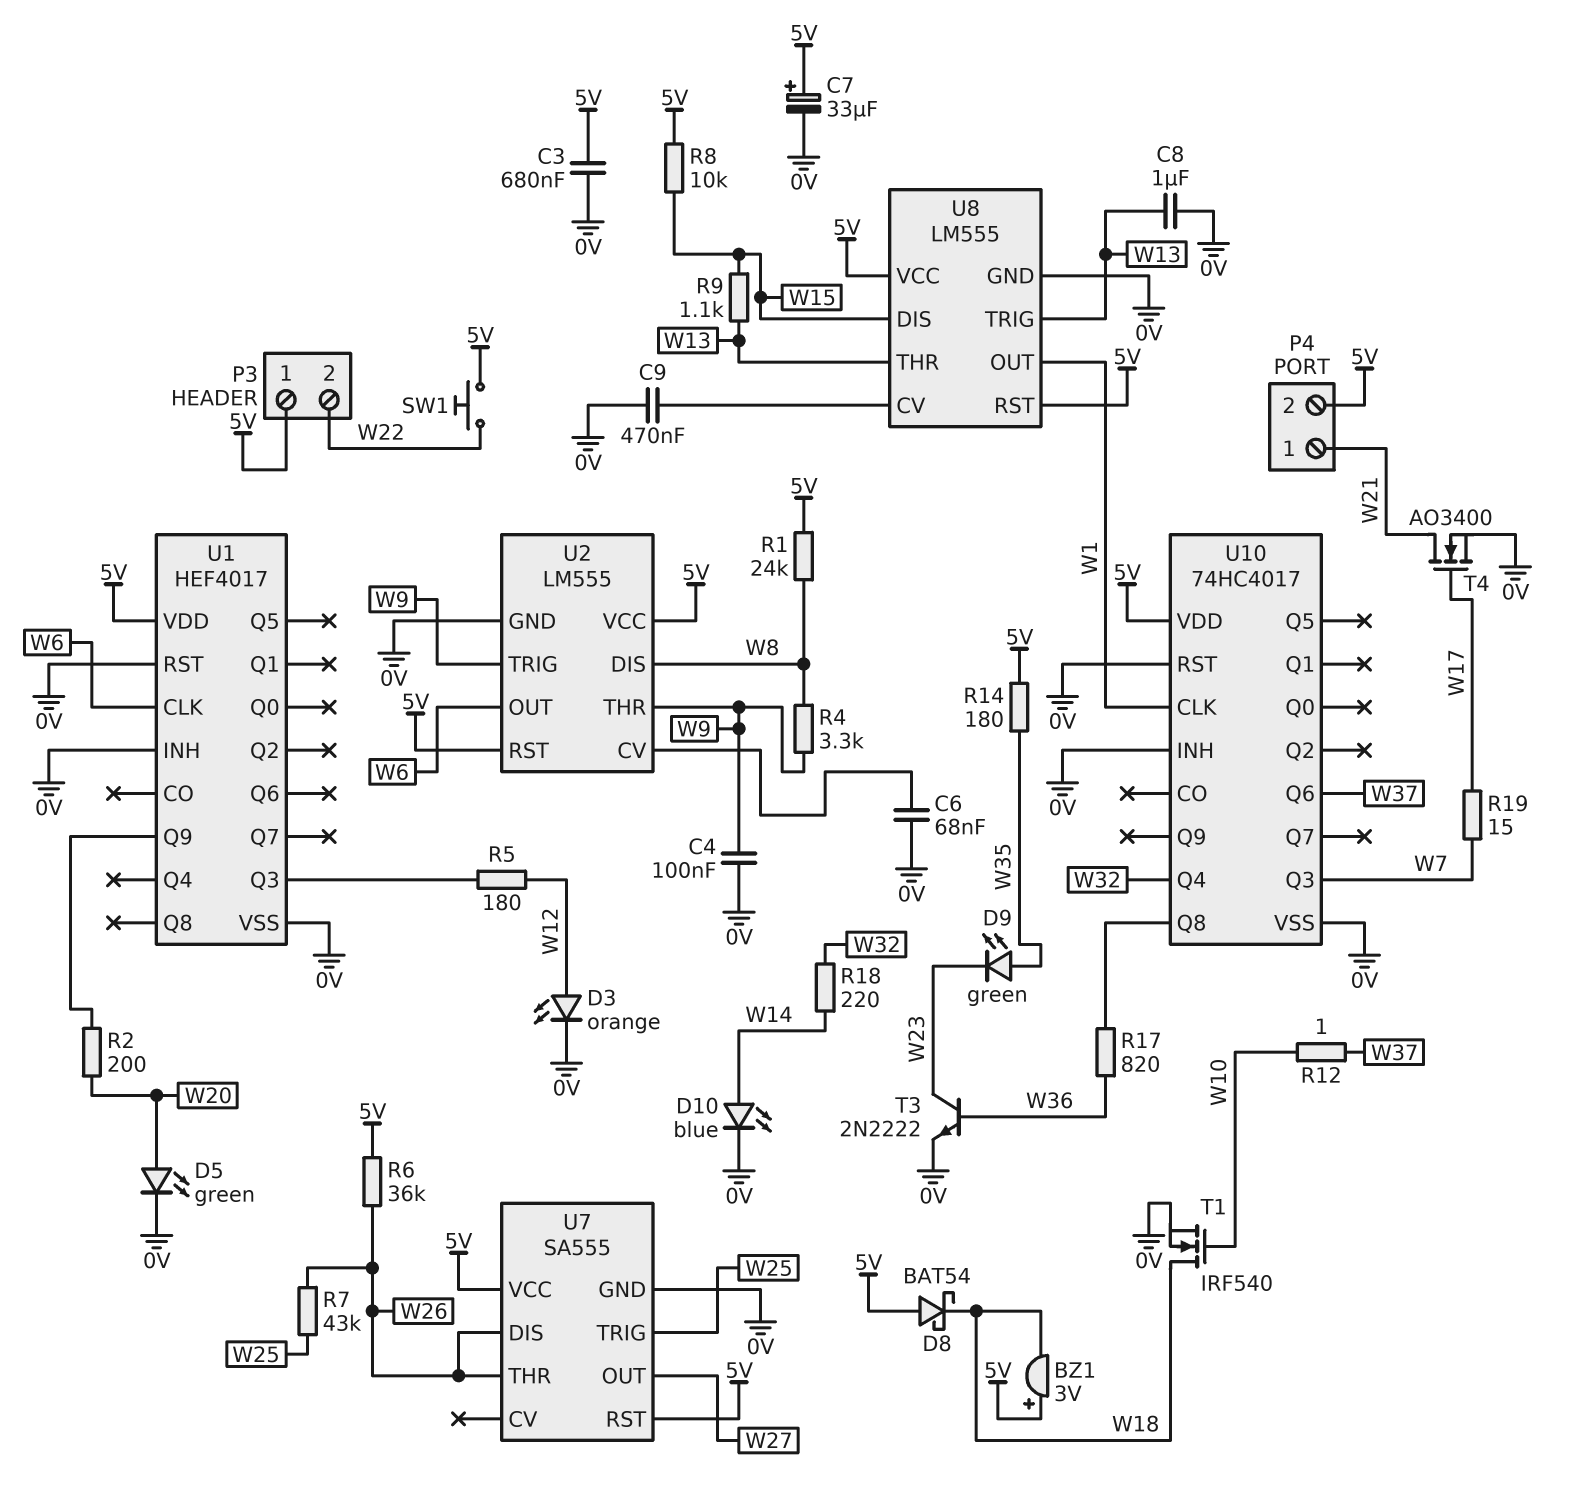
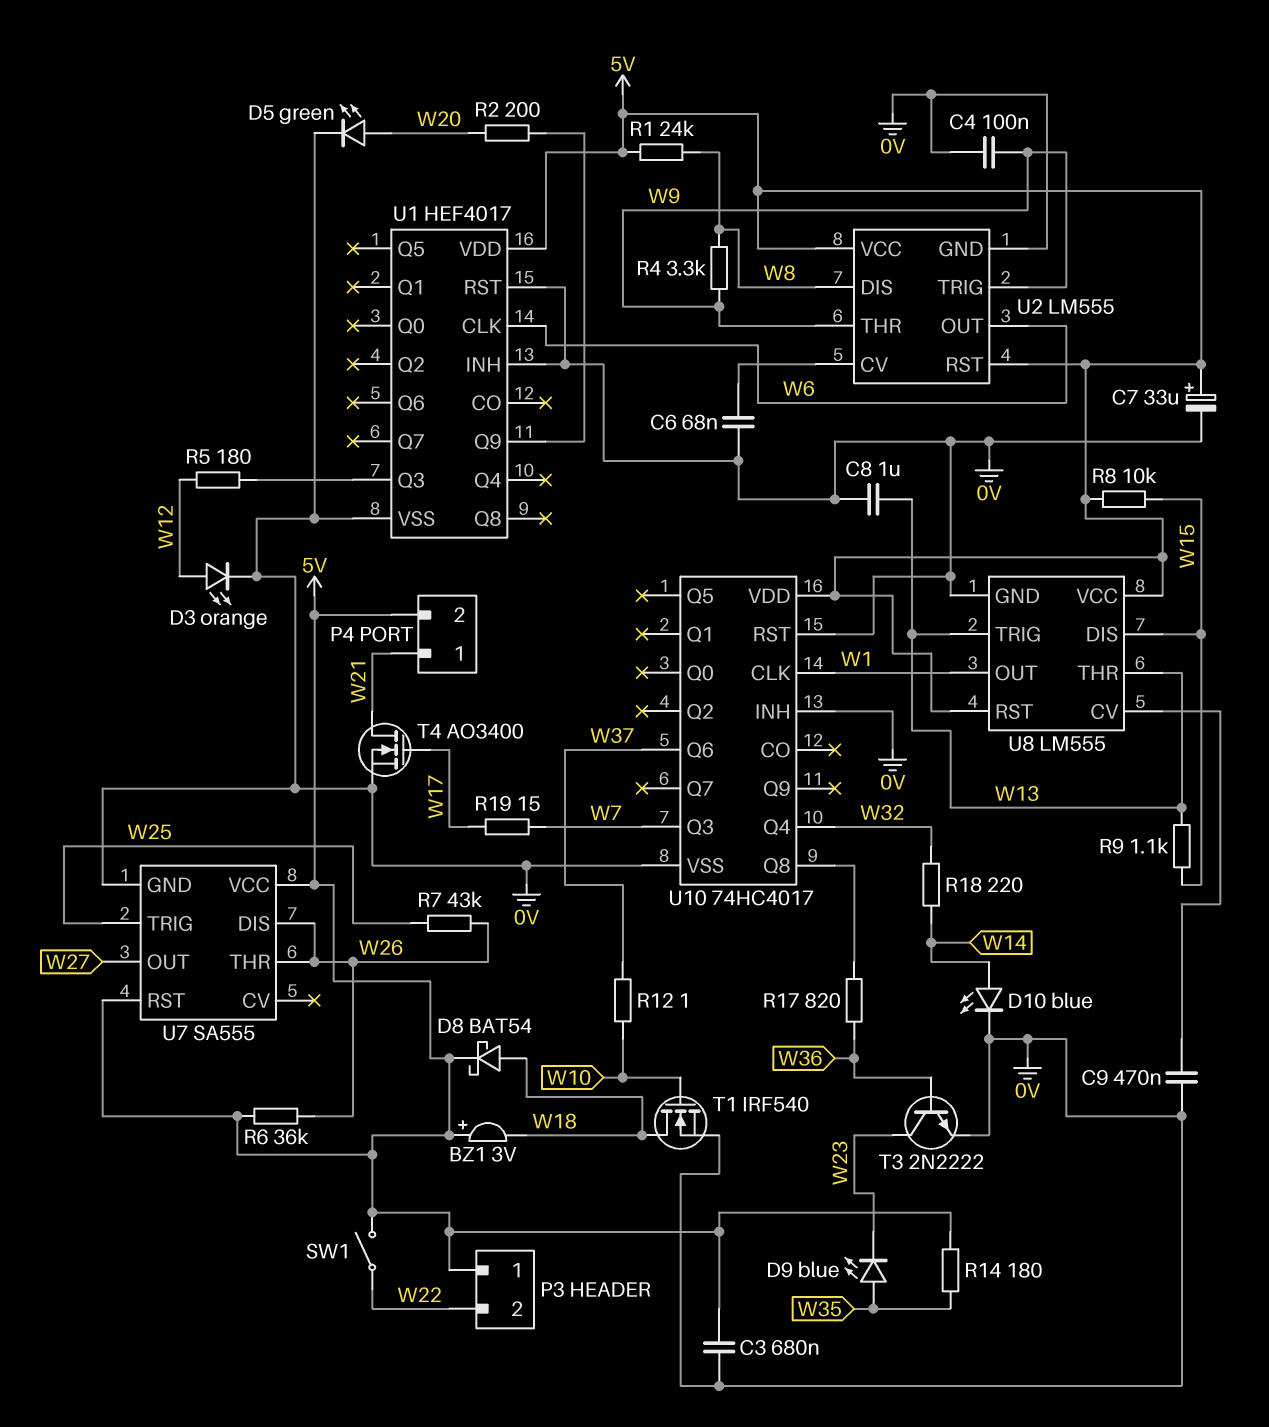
D8: schottky BAT54 (A 5V, K W18) -> schottky BAT54 (A W18, K 5V)
D9: LED green (A W35, K W23) -> LED blue (A W35, K W23)
SW1: button (5V, W22) -> switch (5V, W22)

